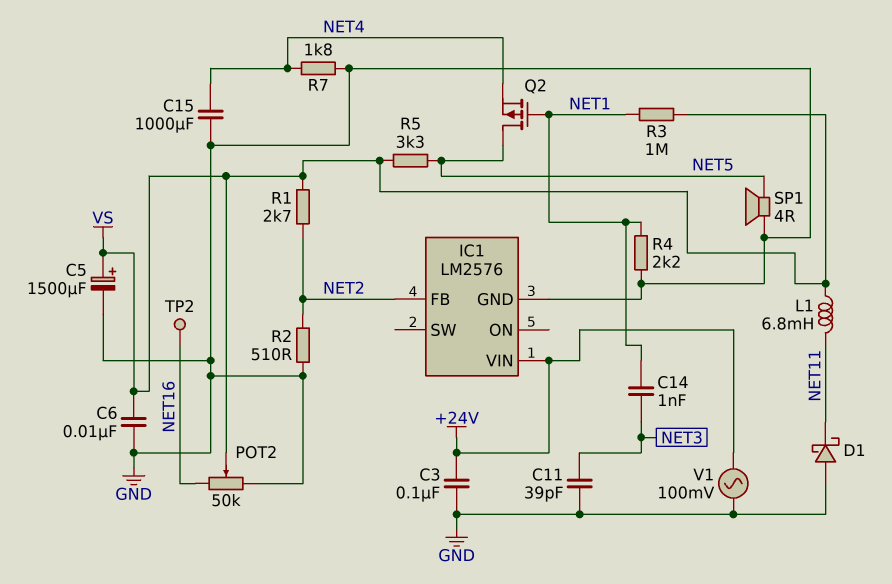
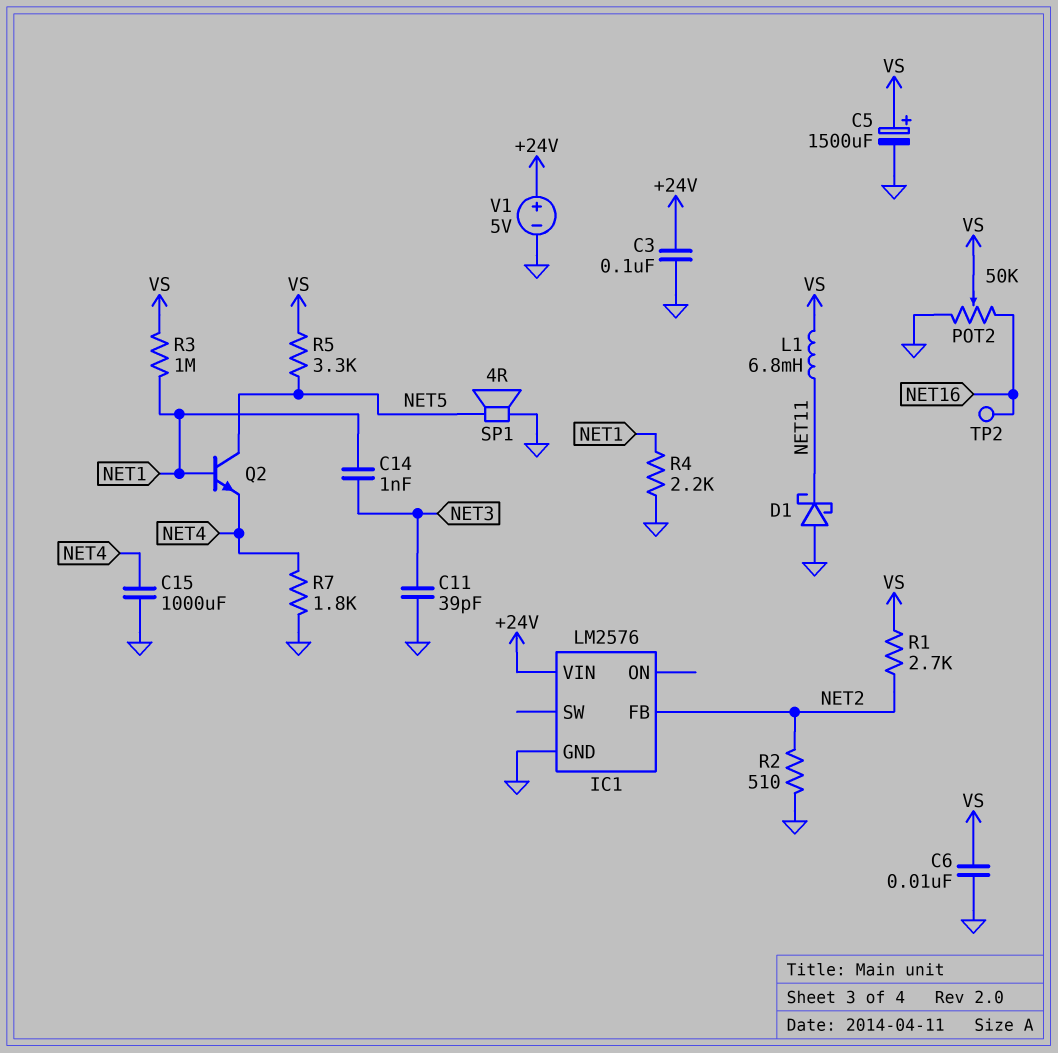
Q2: PMOS (G NET1, D NET5, S NET4) -> NPN (B NET1, C NET5, E NET4)
V1: AC 100mV (+24V, GND) -> 5V (plus +24V, minus GND)

